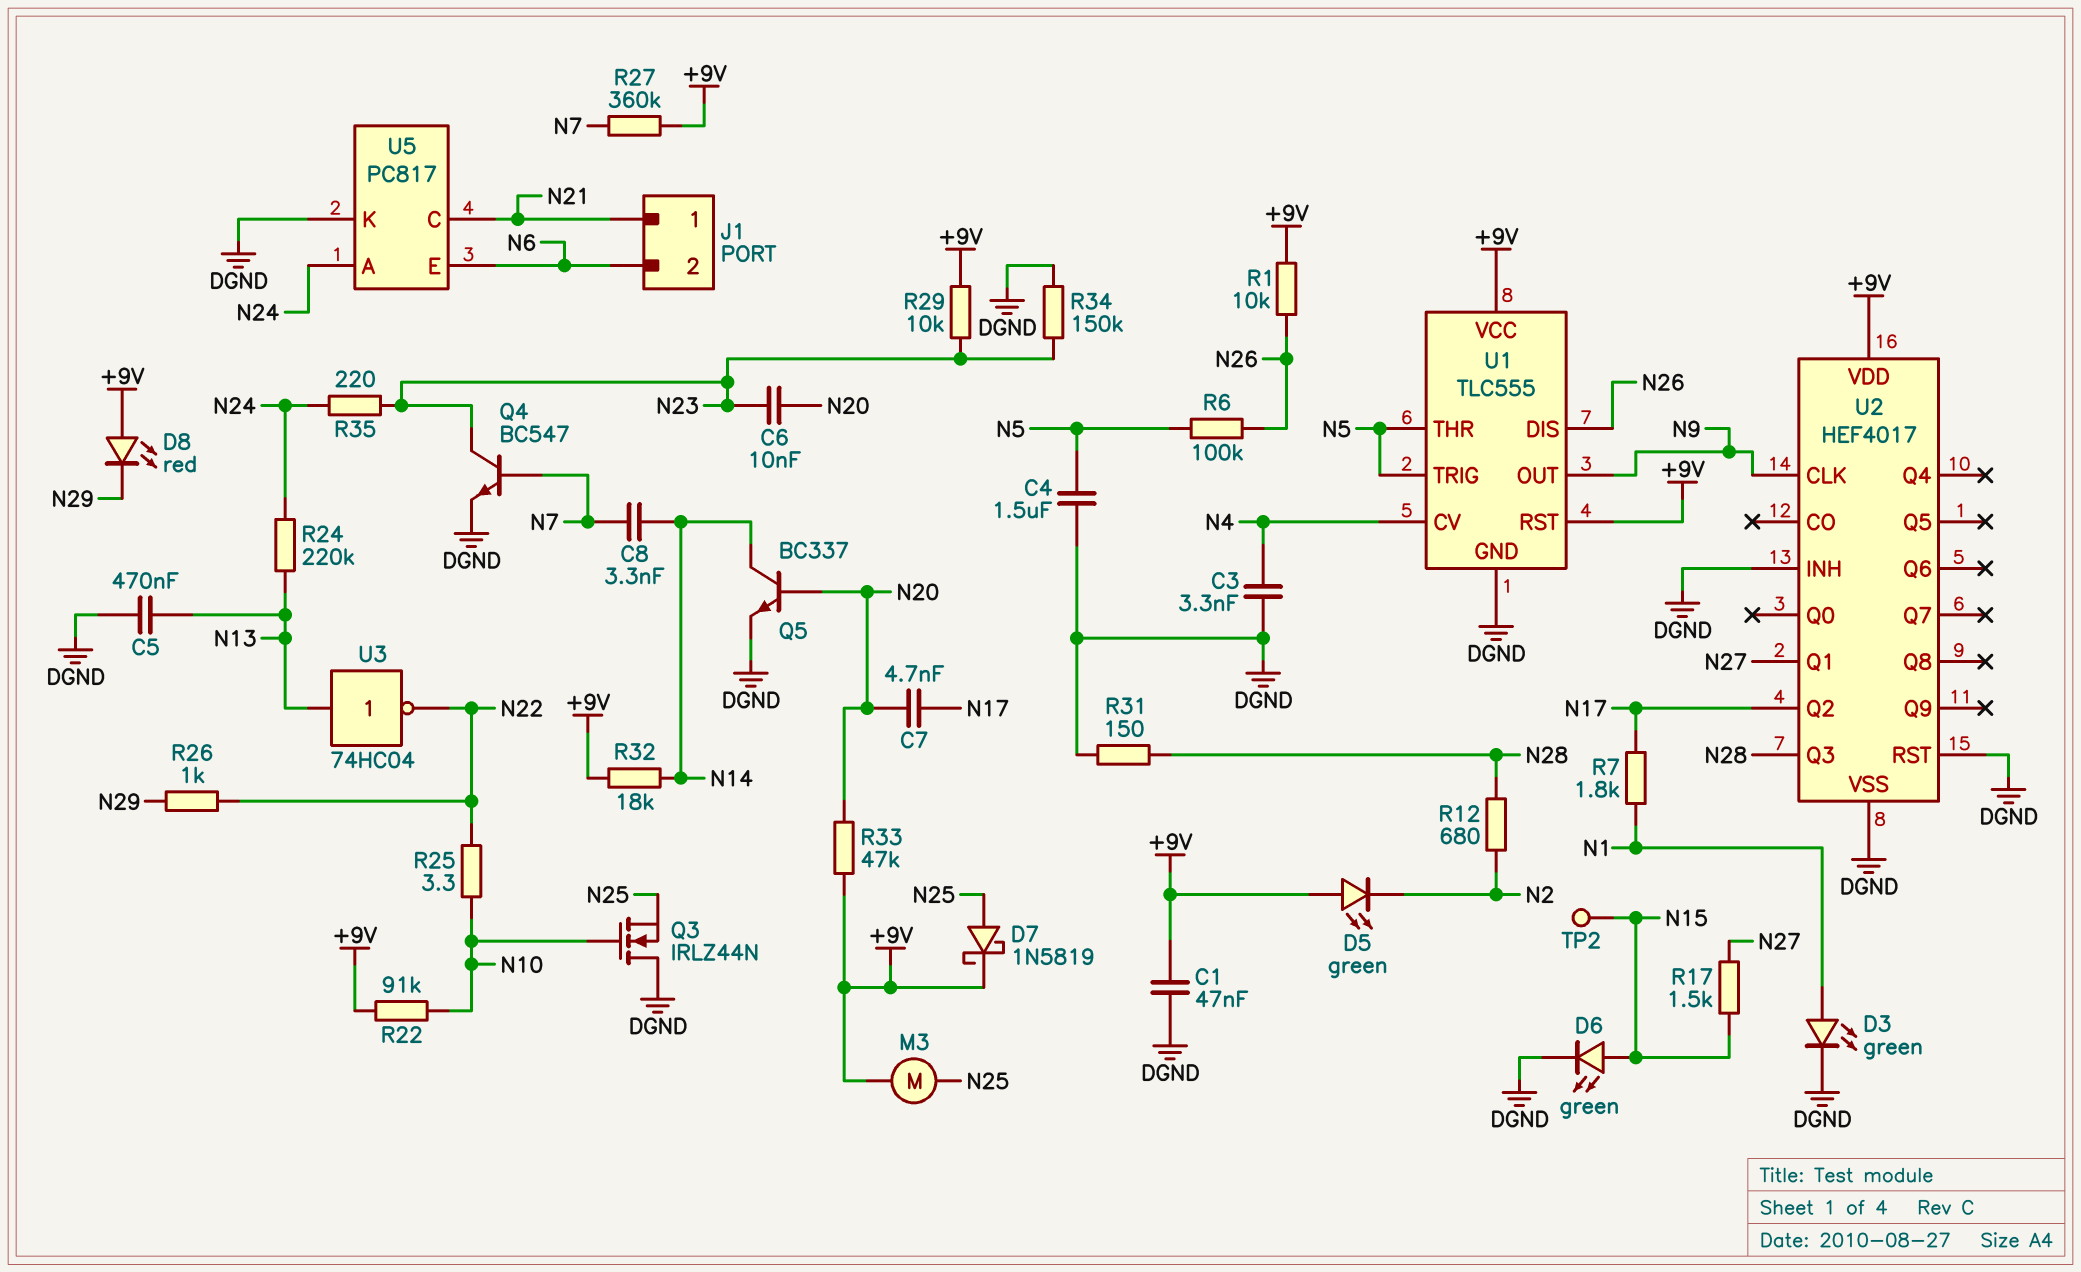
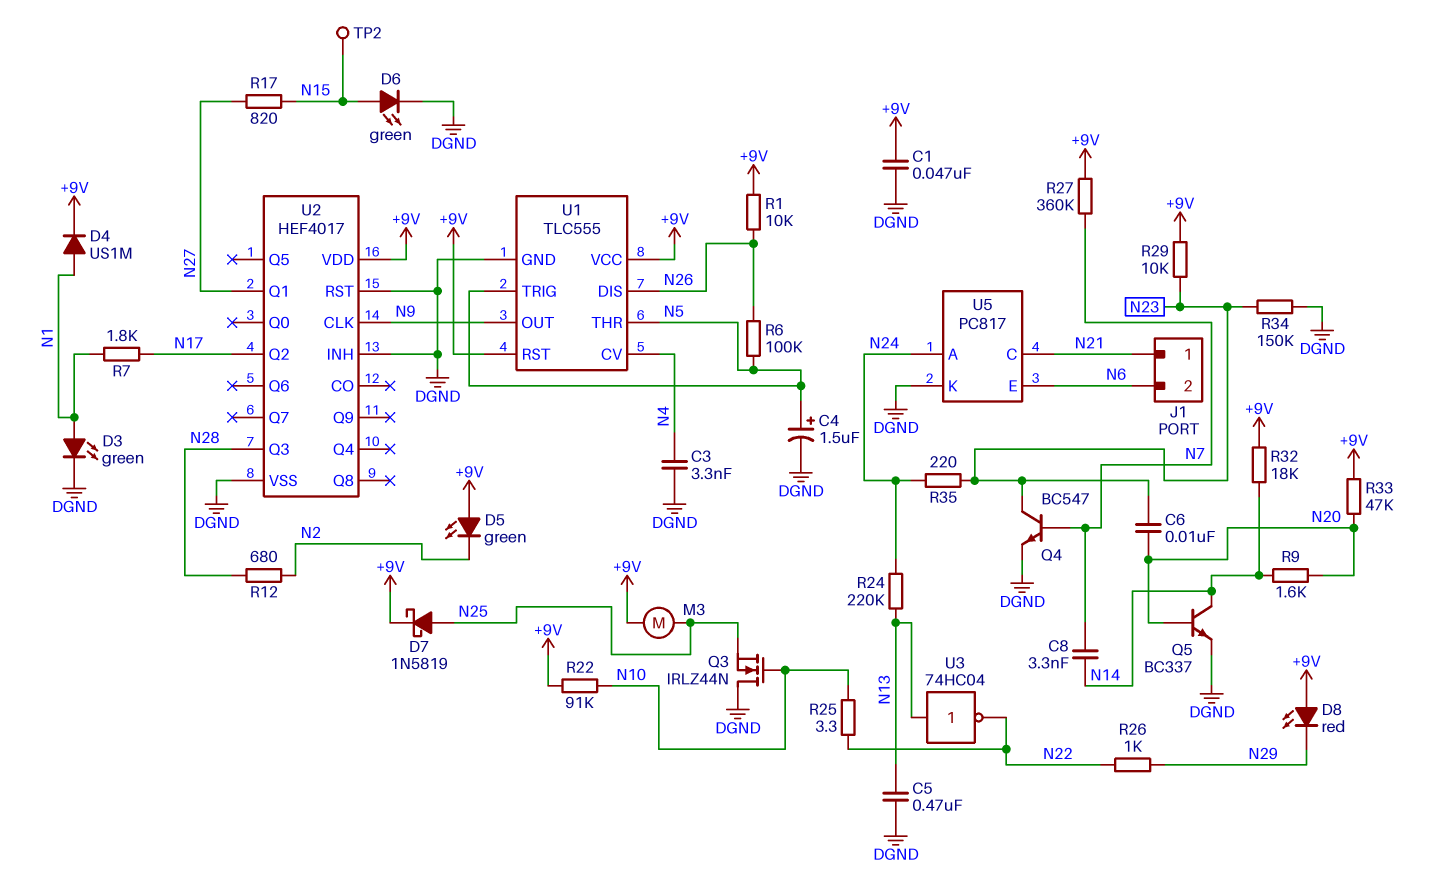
C4: 1.5uF (DGND, N5) -> 1.5uF (plus N5, minus DGND)
C7: 4.7nF (N17, N20) -> none
D4: none -> diode US1M (A N1, K +9V)
R9: none -> 1.6k (N14, N20)
R17: 1.5k (N15, N27) -> 820 (N15, N27)
R31: 150 (DGND, N28) -> none

